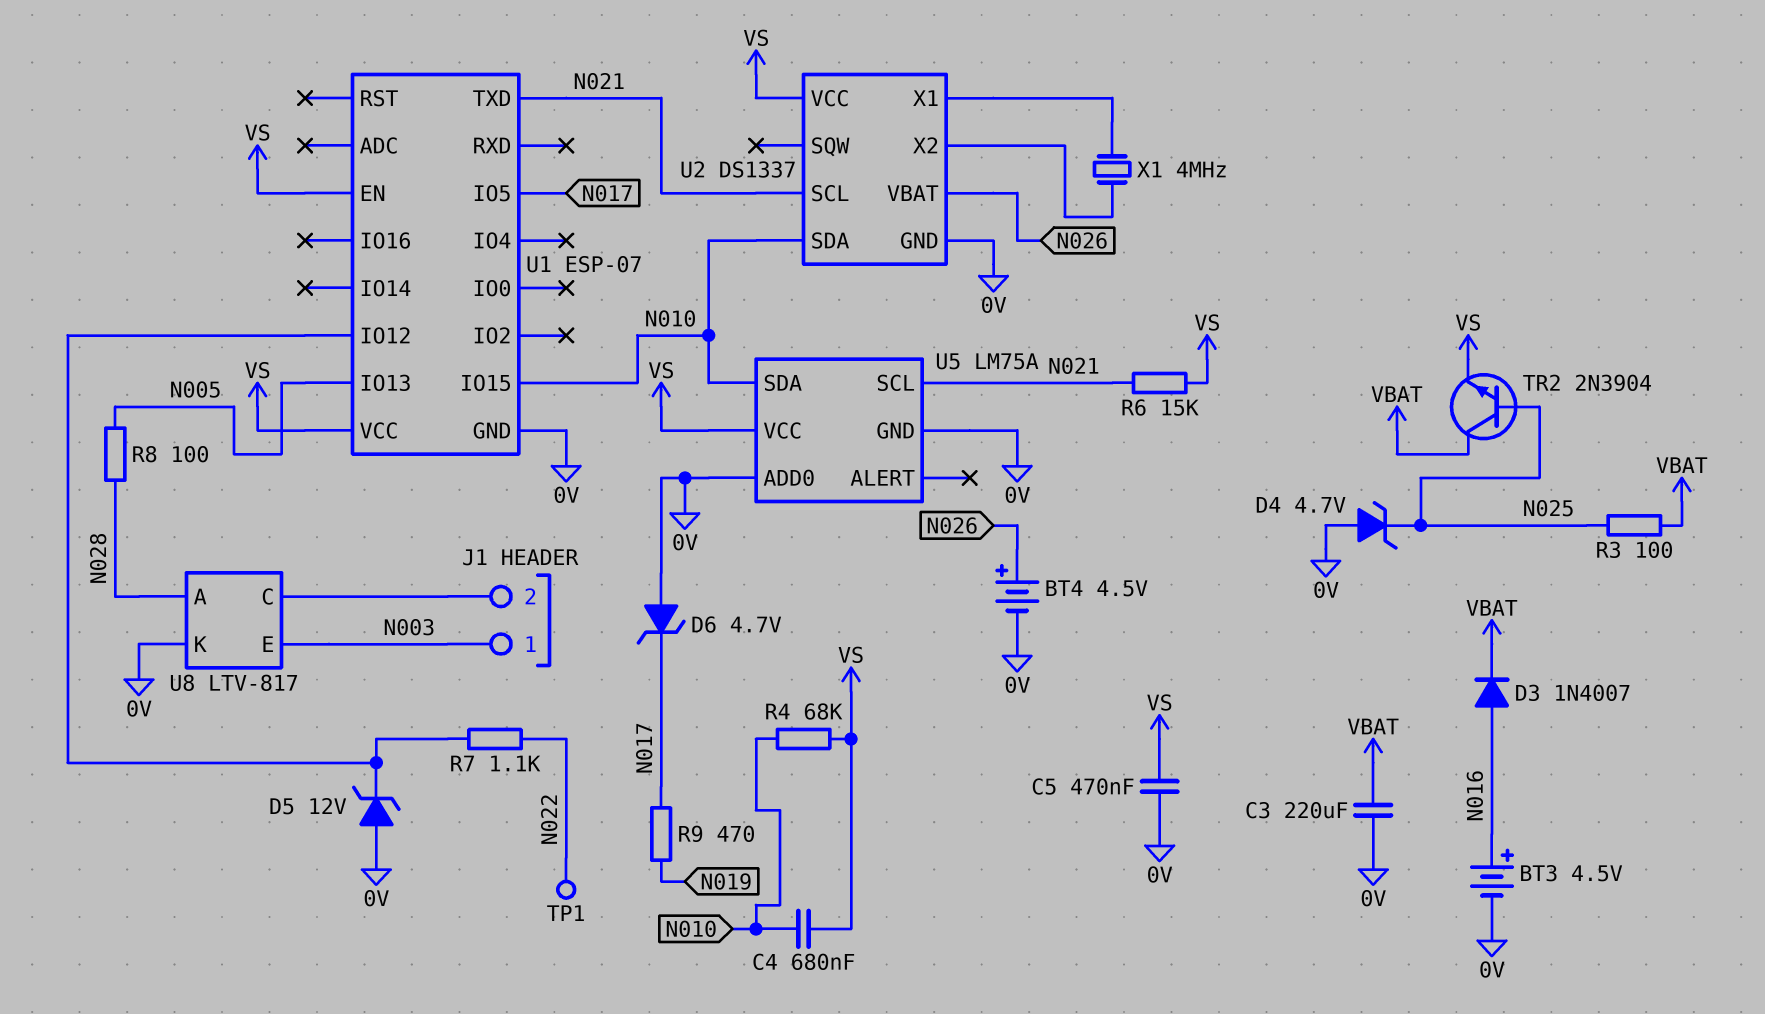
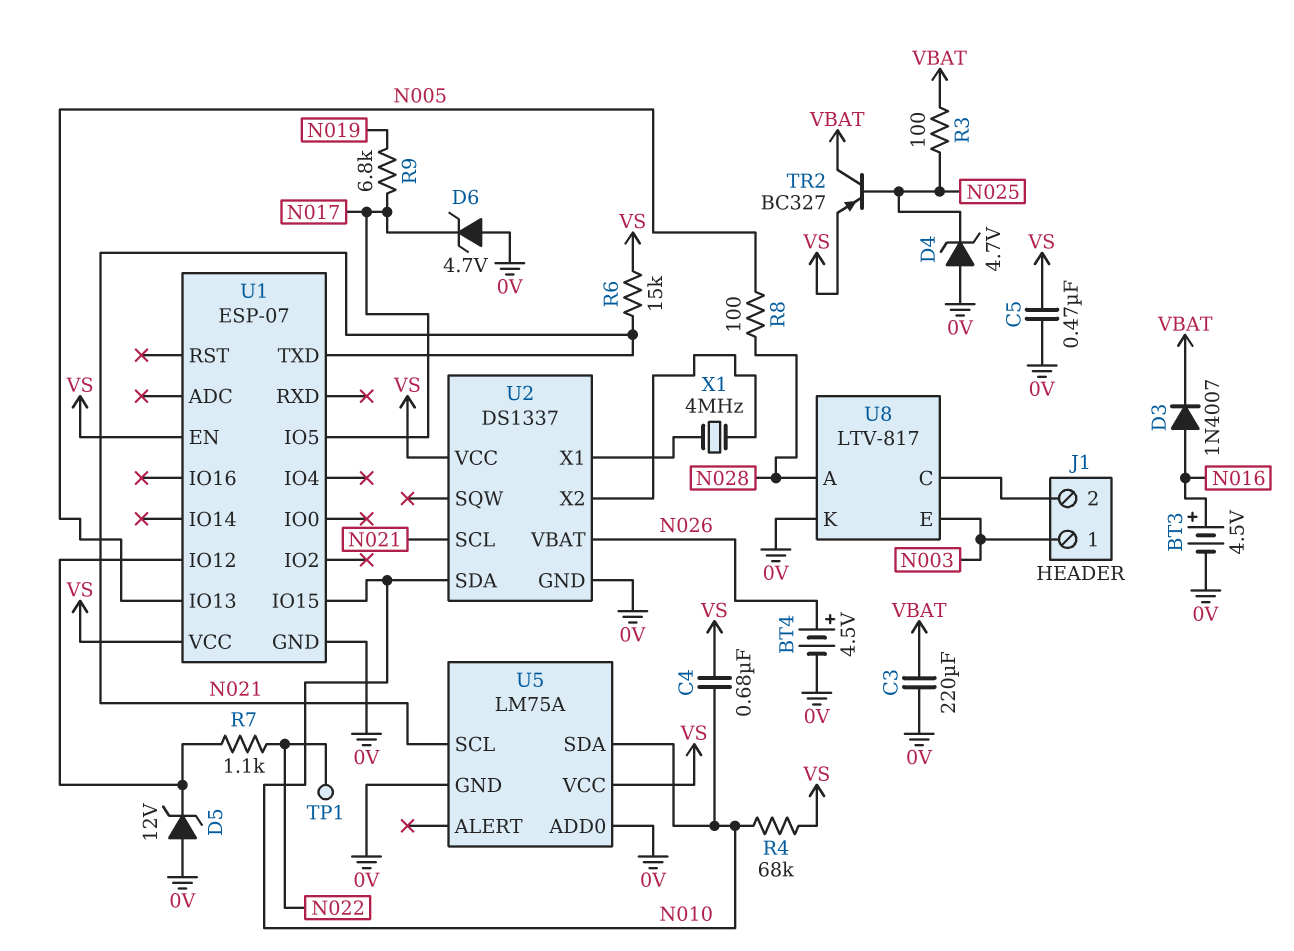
R9: 470 (N017, N019) -> 6.8k (N017, N019)
TR2: NPN 2N3904 (B N025, C VBAT, E VS) -> PNP BC327 (B N025, C VBAT, E VS)

